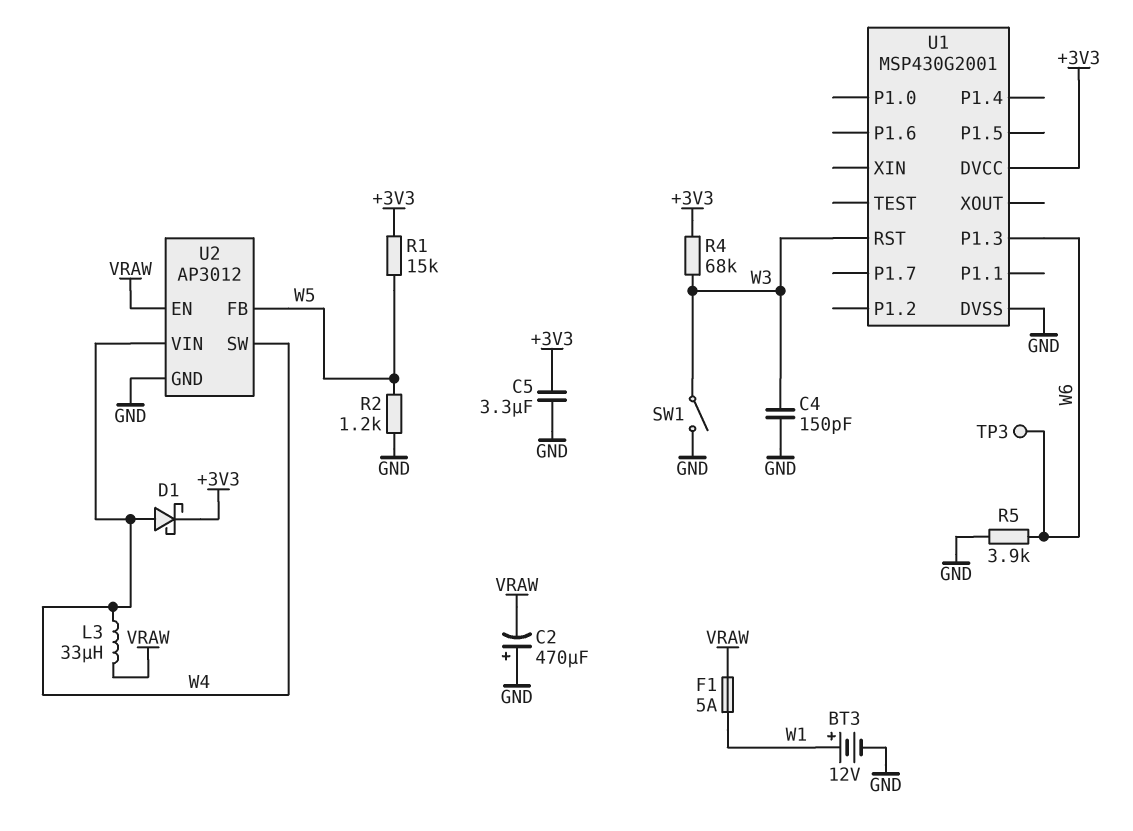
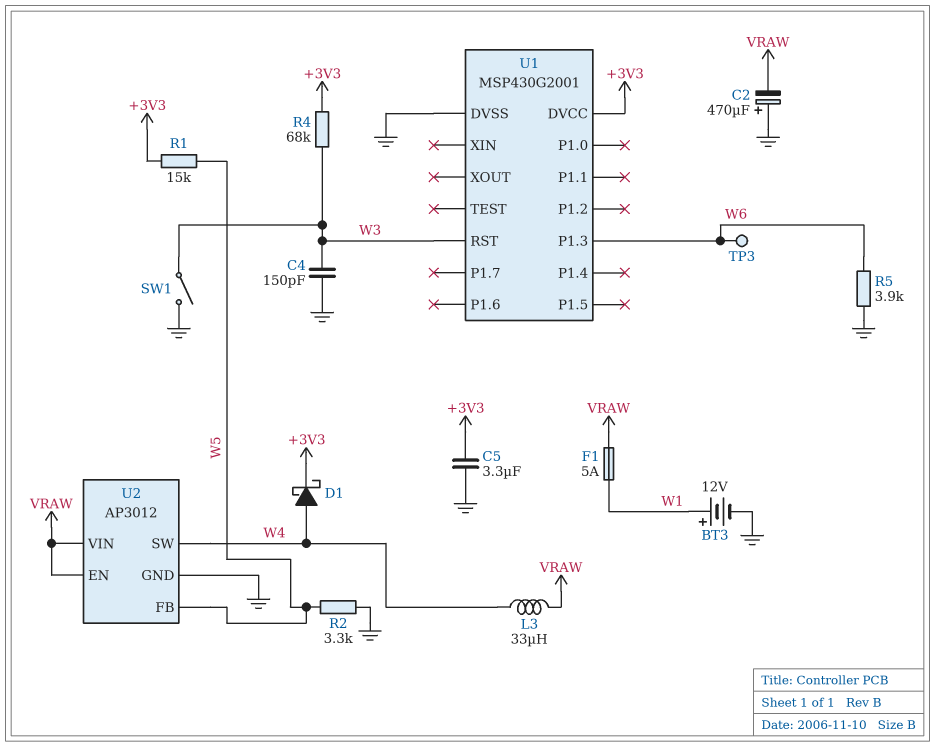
R2: 1.2k (GND, W5) -> 3.3k (GND, W5)
U2 pin VIN: W4 -> VRAW

